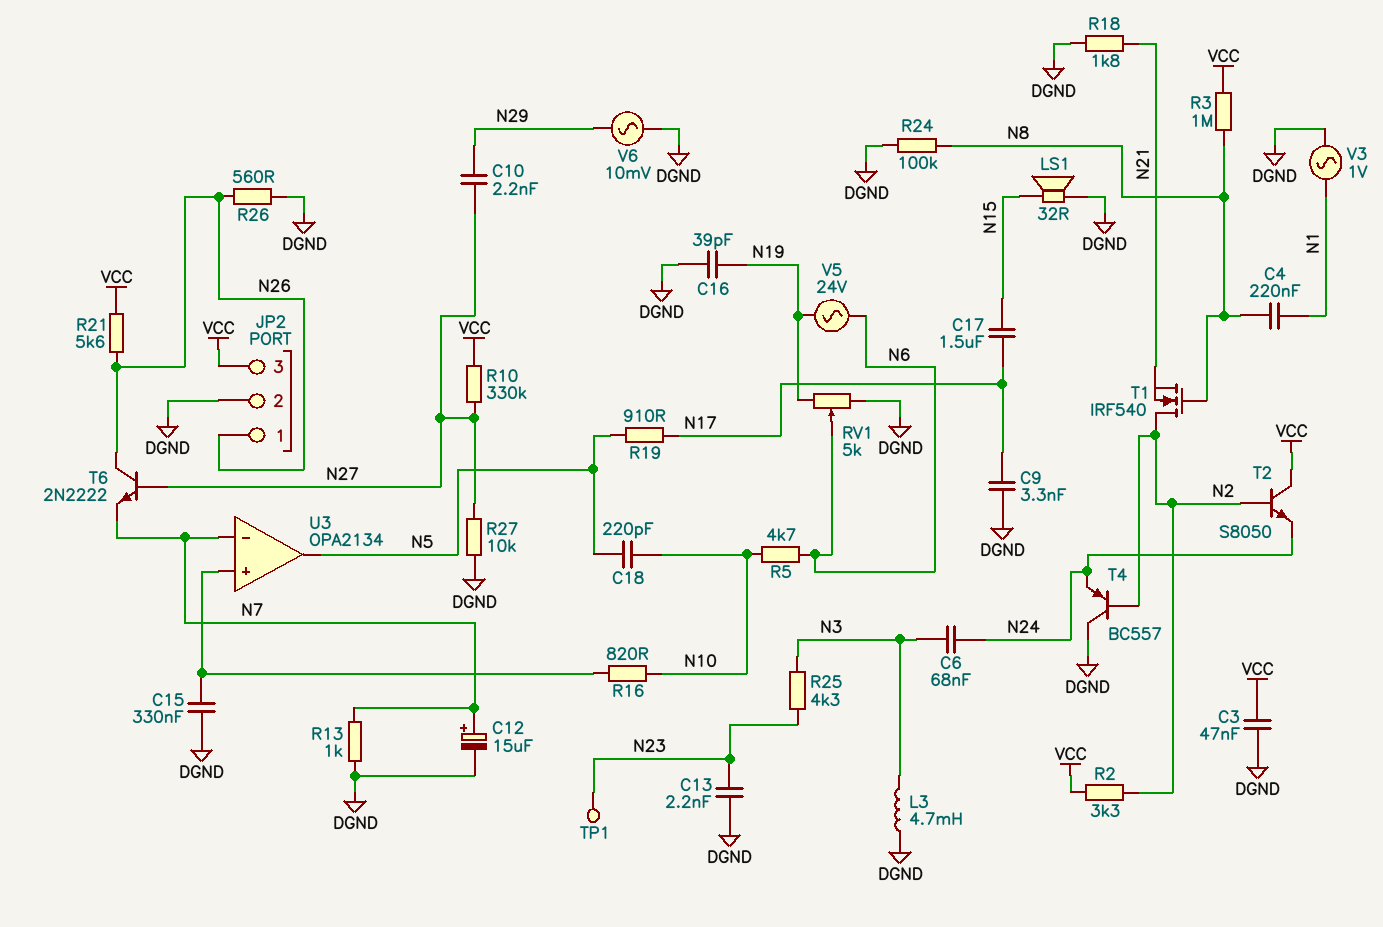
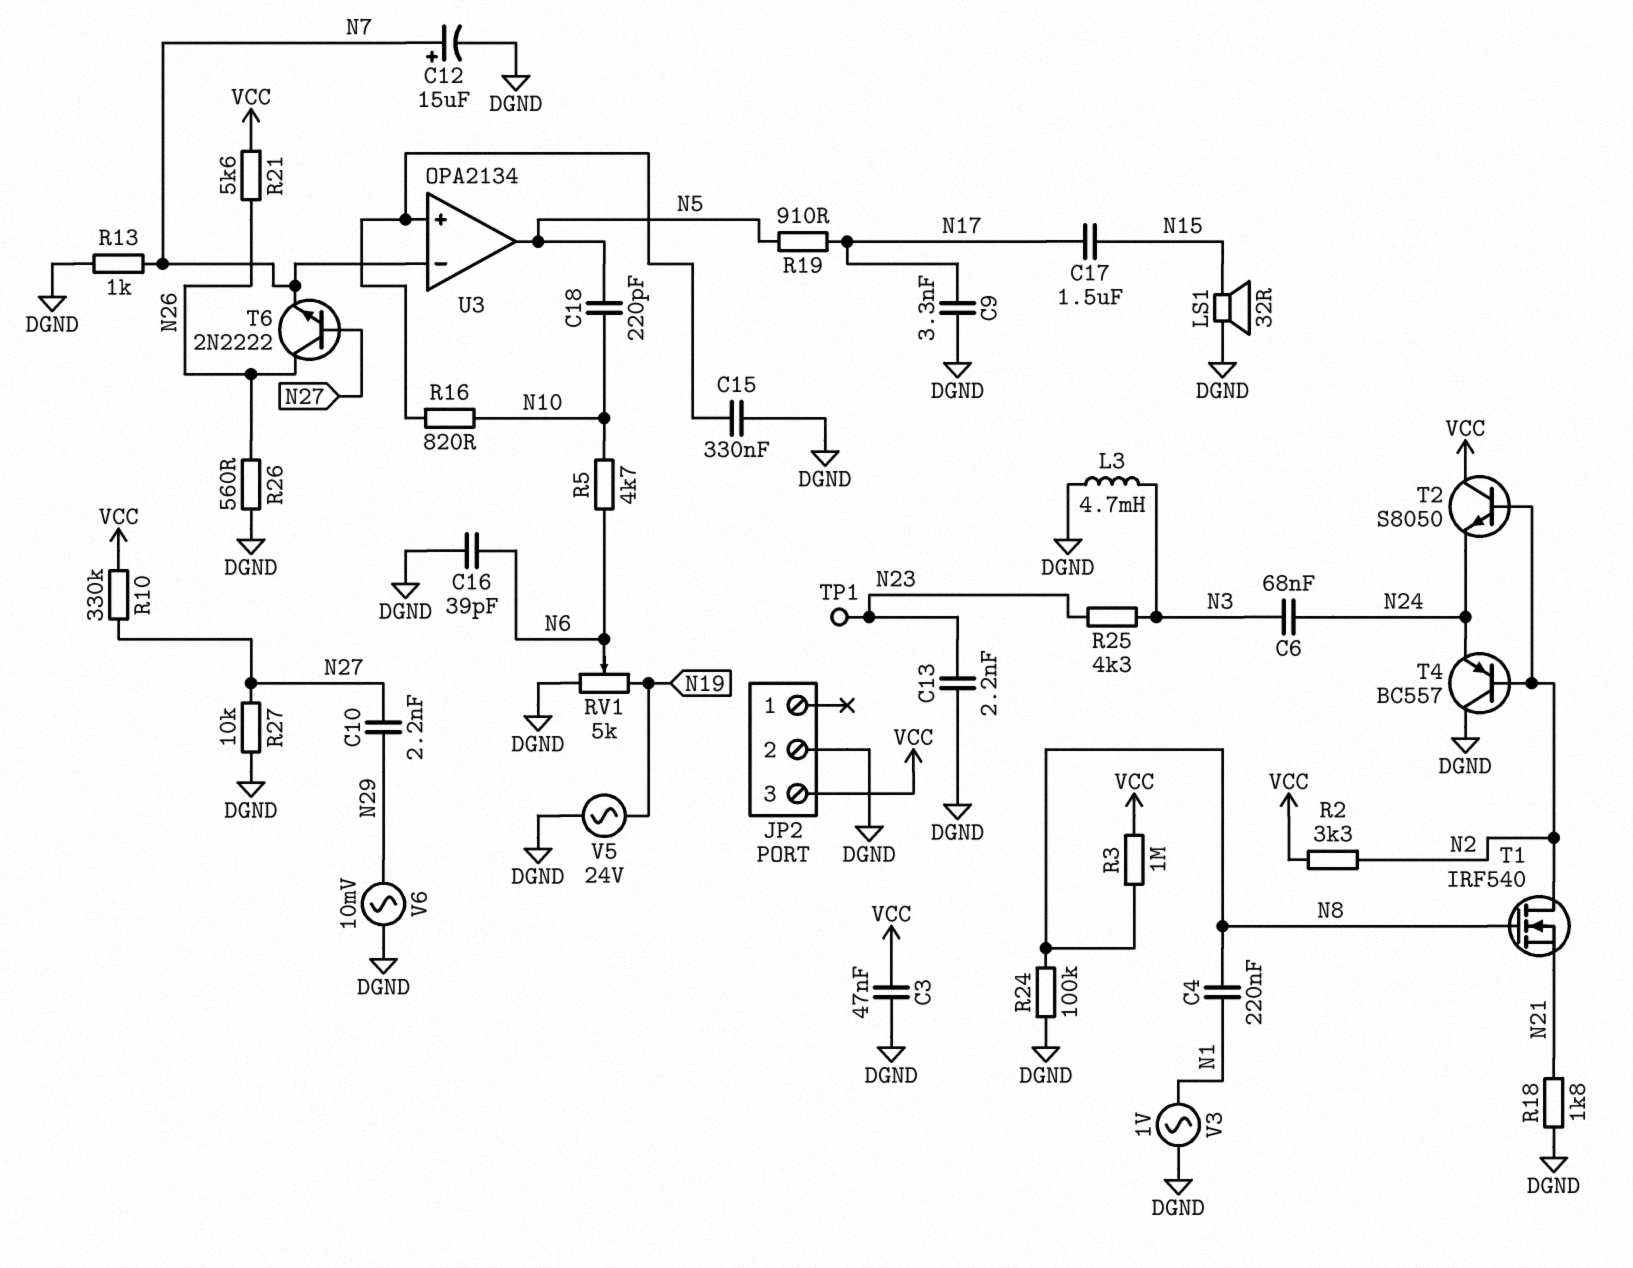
C16: 39pF (DGND, N19) -> 39pF (DGND, N6)
JP2 pin 1: N26 -> none
V5: AC 24V (N6, N19) -> AC 24V (DGND, N19)

